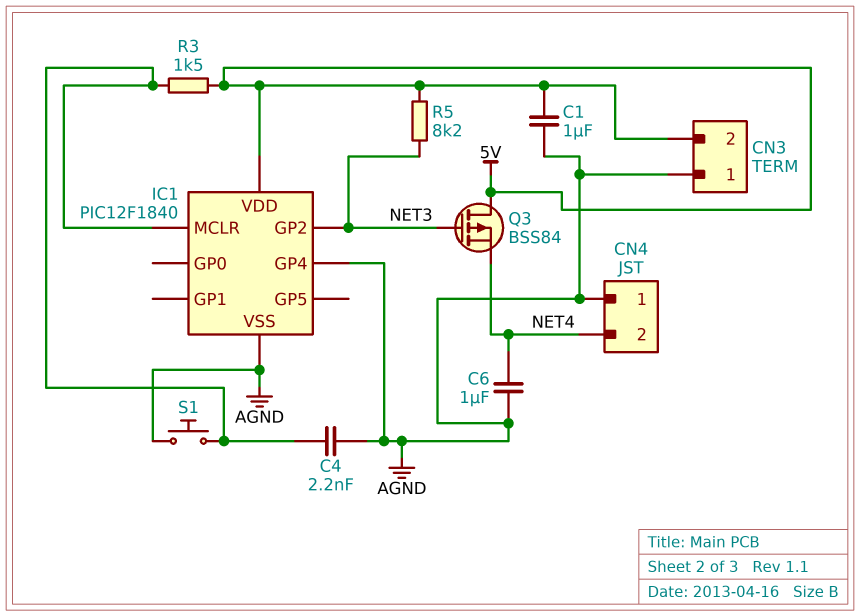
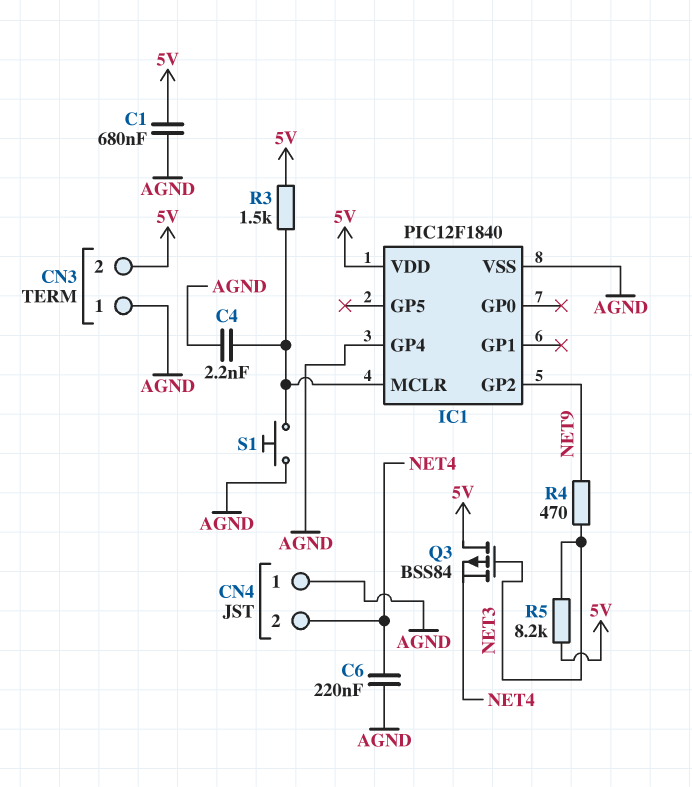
C1: 1uF (5V, AGND) -> 680nF (5V, AGND)
C6: 1uF (AGND, NET4) -> 220nF (AGND, NET4)
IC1 pin GP2: NET3 -> NET9
R4: none -> 470 (NET3, NET9)

